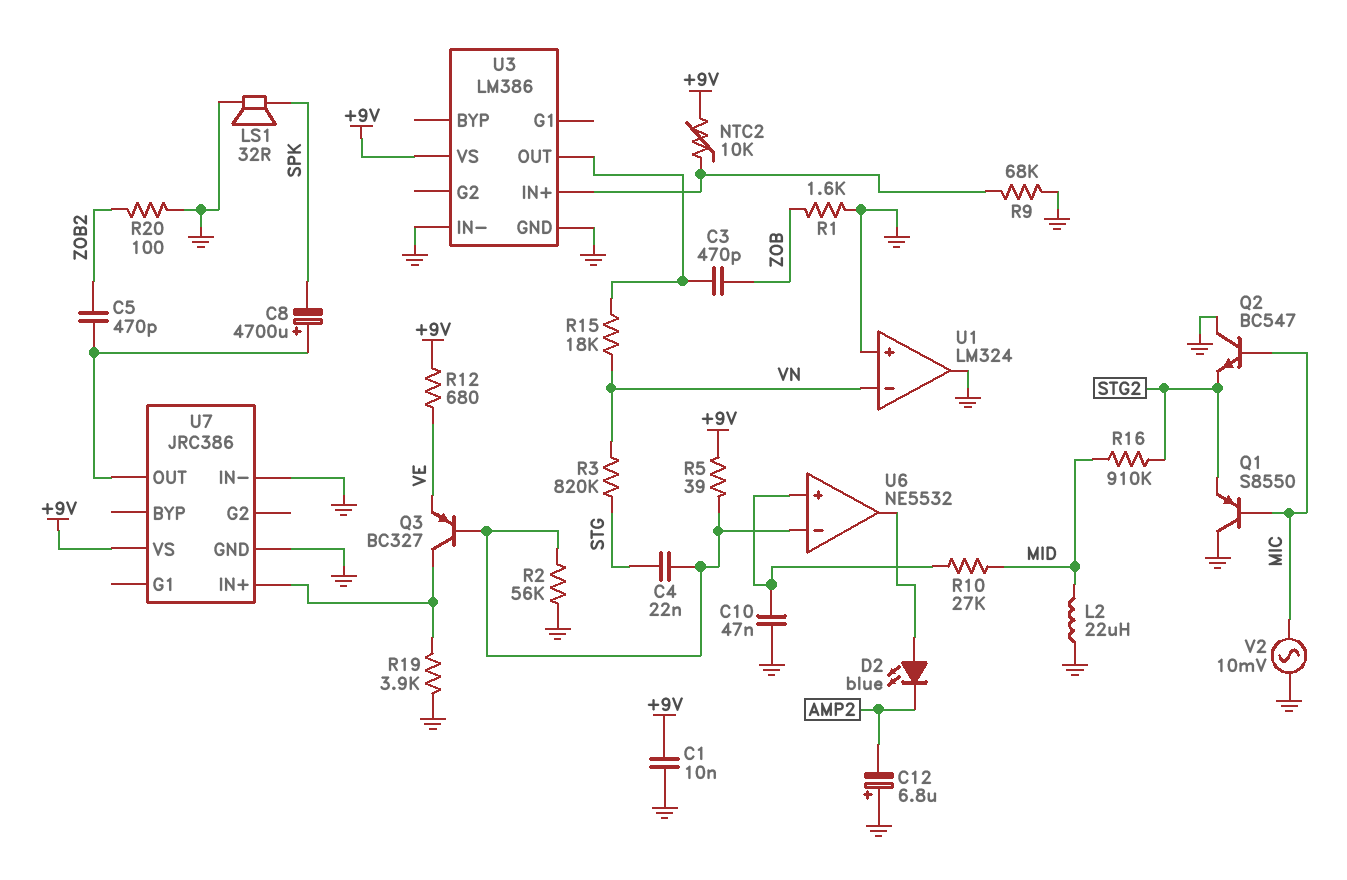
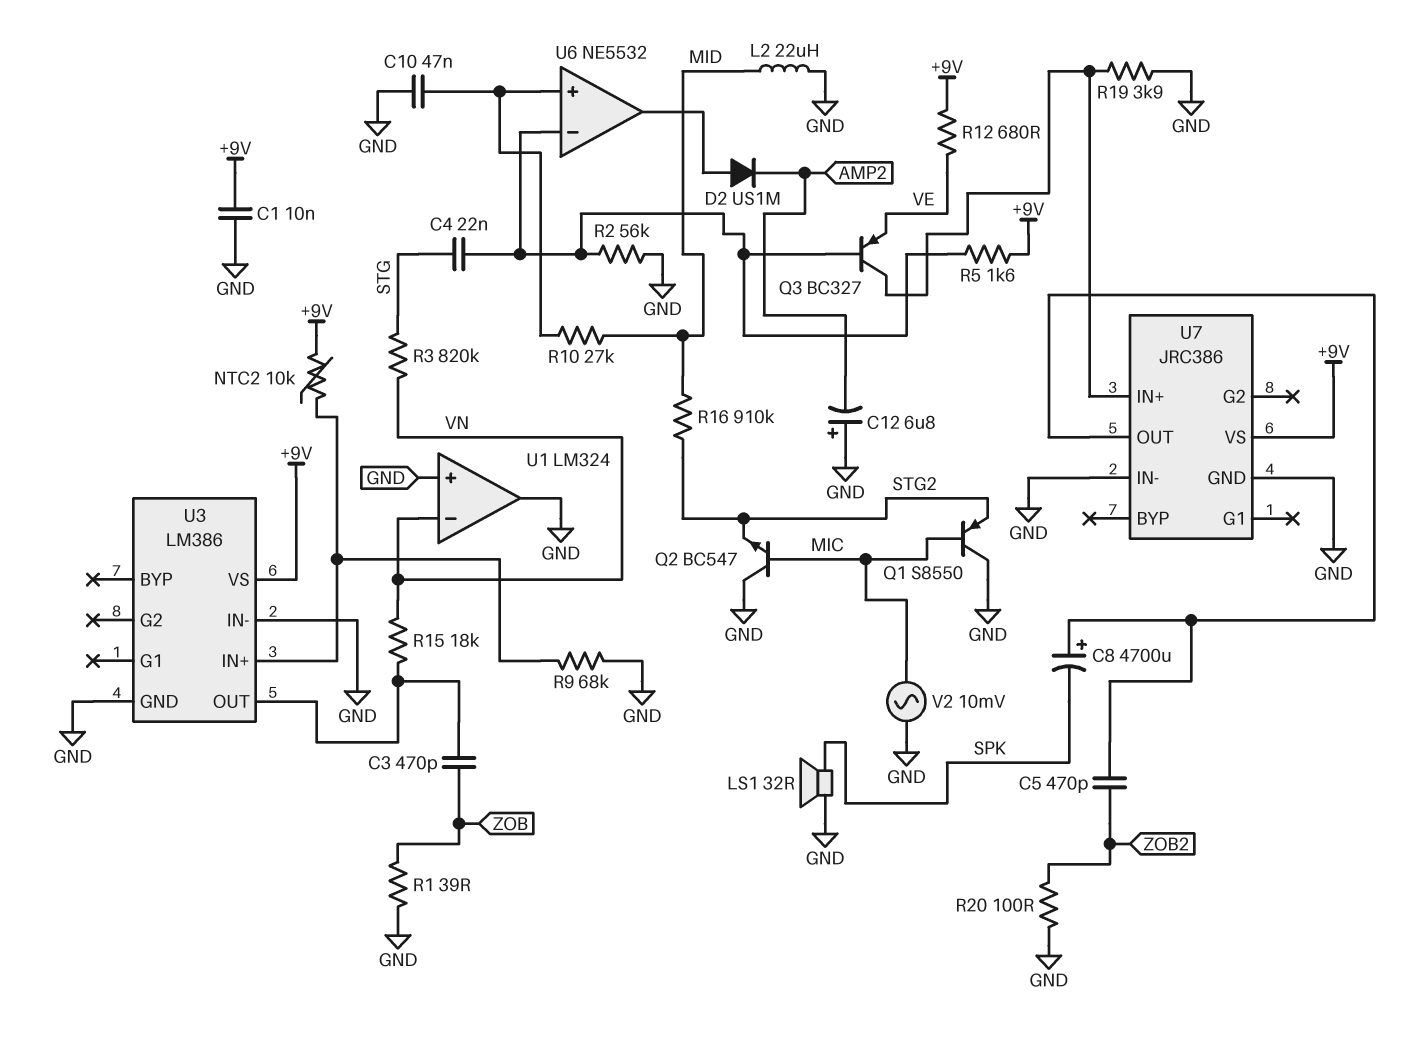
D2: LED blue (A U6/out, K AMP2) -> diode US1M (A U6/out, K AMP2)
R1: 1.6k (GND, ZOB) -> 39 (GND, ZOB)
R5: 39 (+9V, U6/in-) -> 1.6k (+9V, U6/in-)

